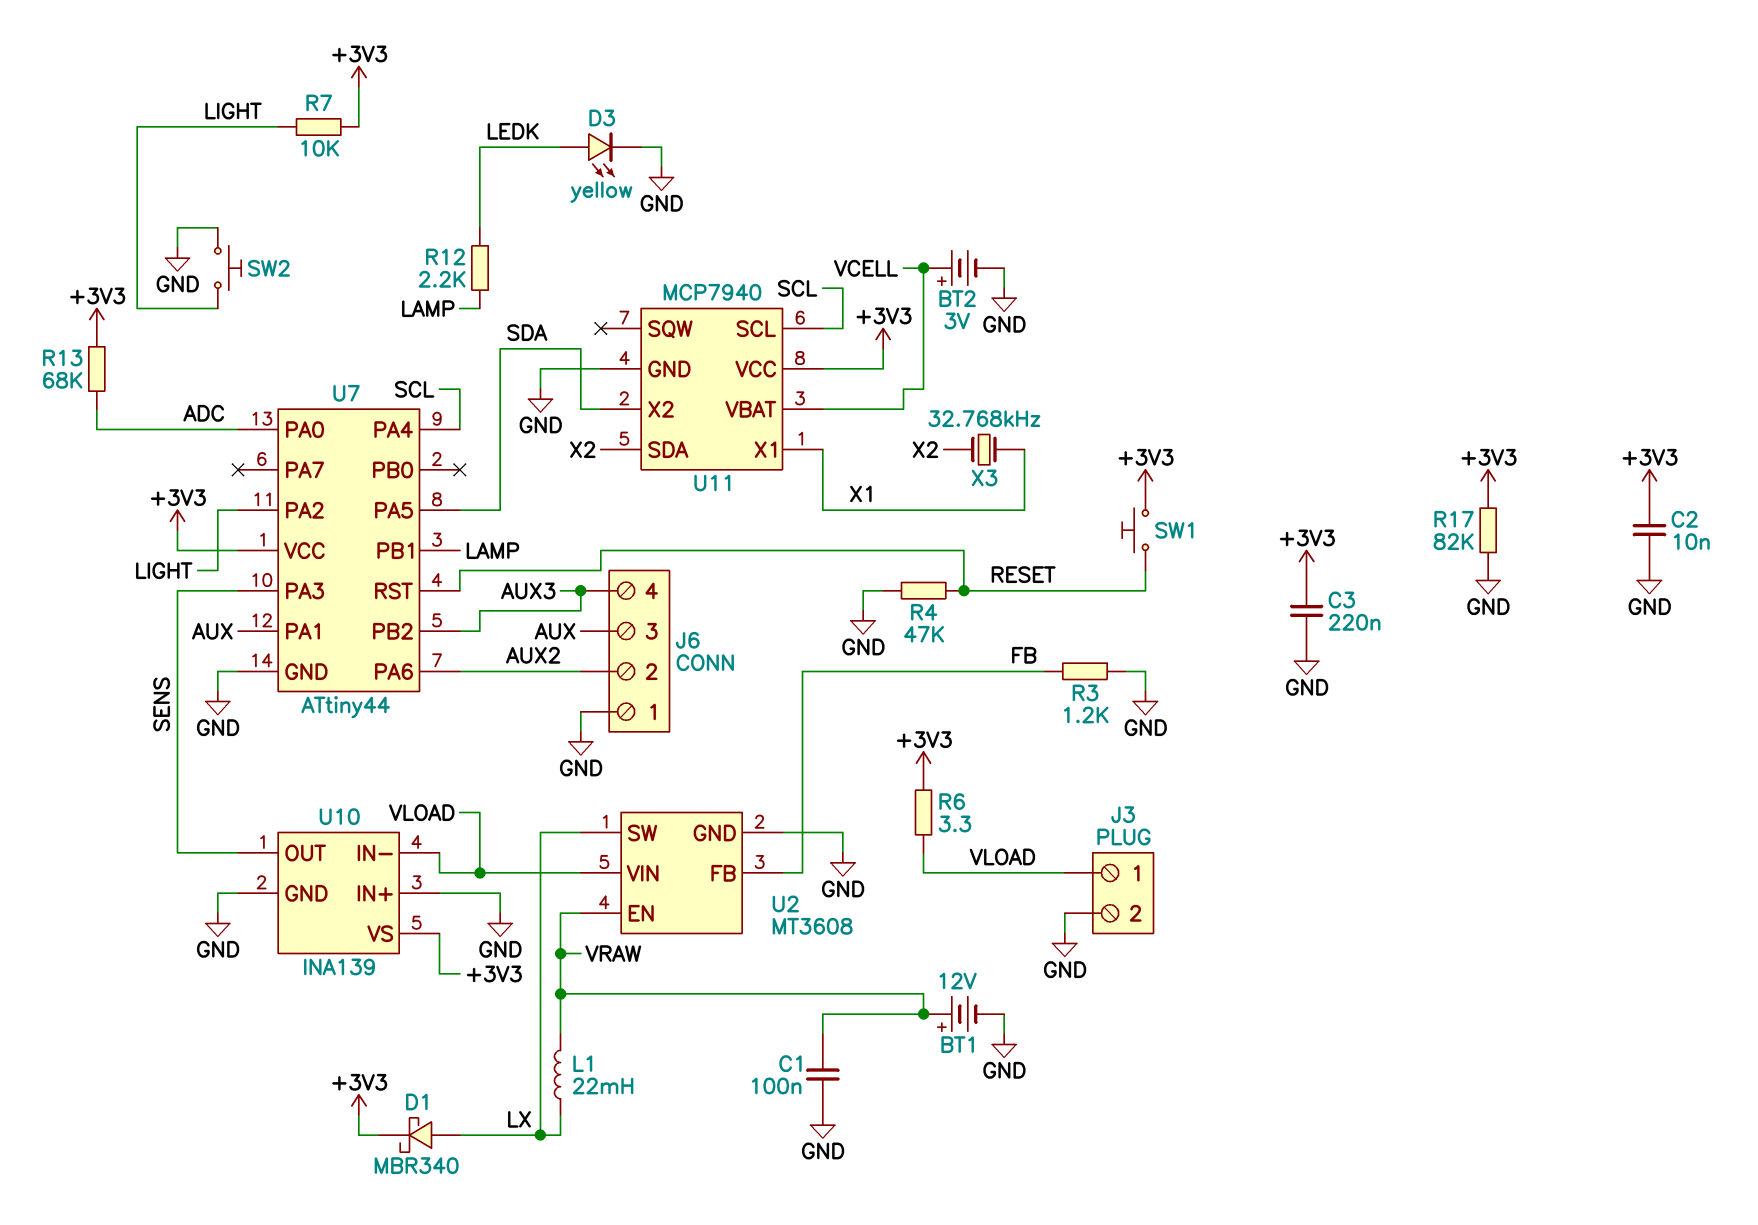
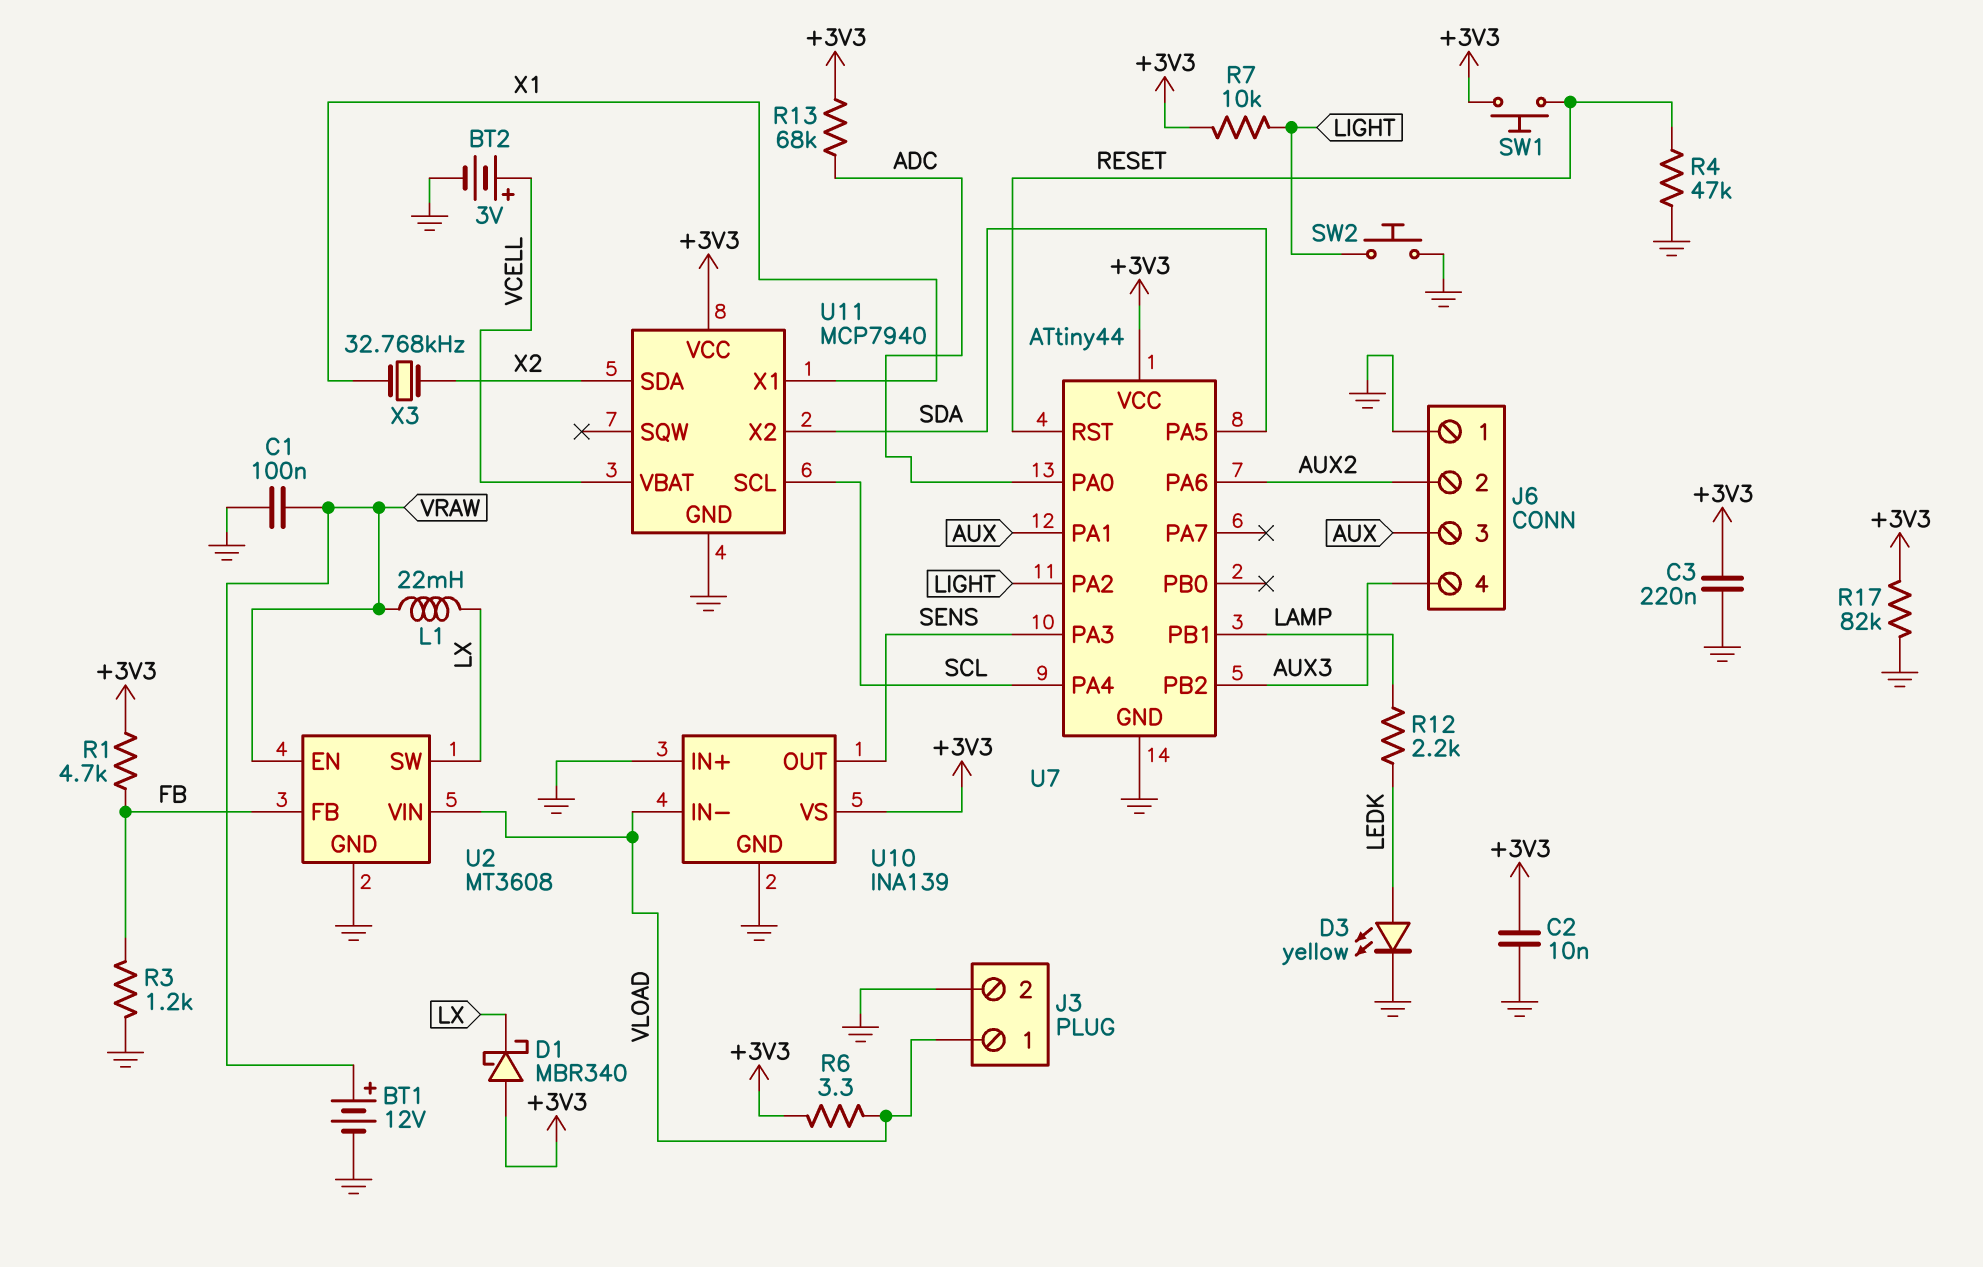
D1: schottky MBR340 (A LX, K +3V3) -> schottky MBR340 (A +3V3, K LX)
R1: none -> 4.7k (+3V3, FB)

